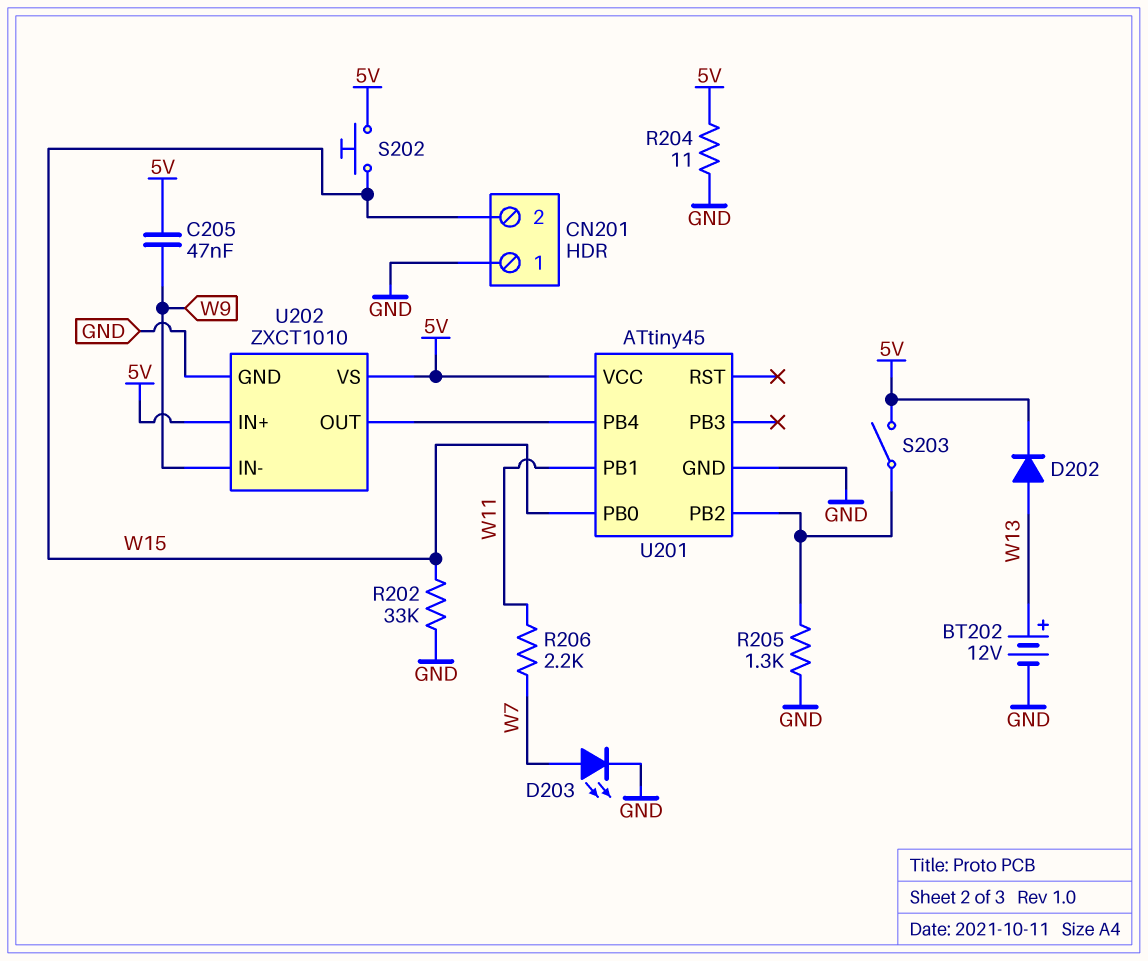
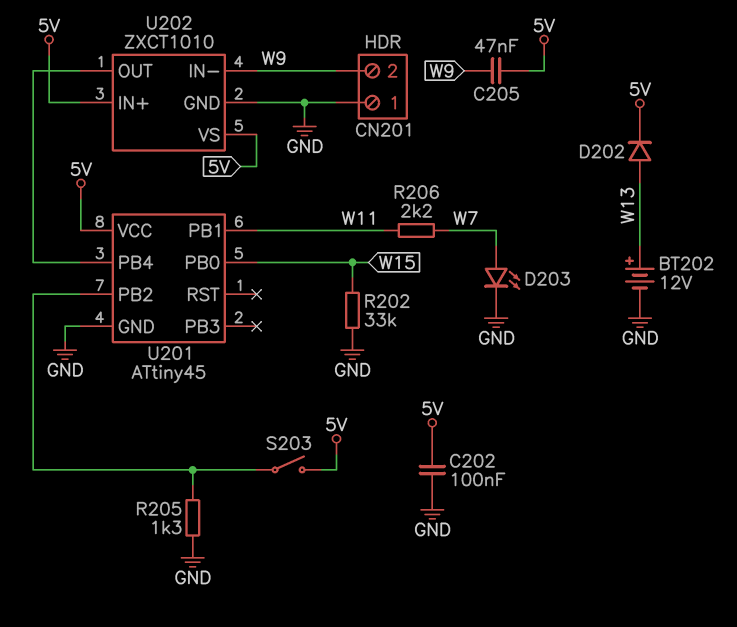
C202: none -> 100nF (5V, GND)
CN201 pin 2: W15 -> W9
R204: 11 (5V, GND) -> none
S202: button (5V, W15) -> none

